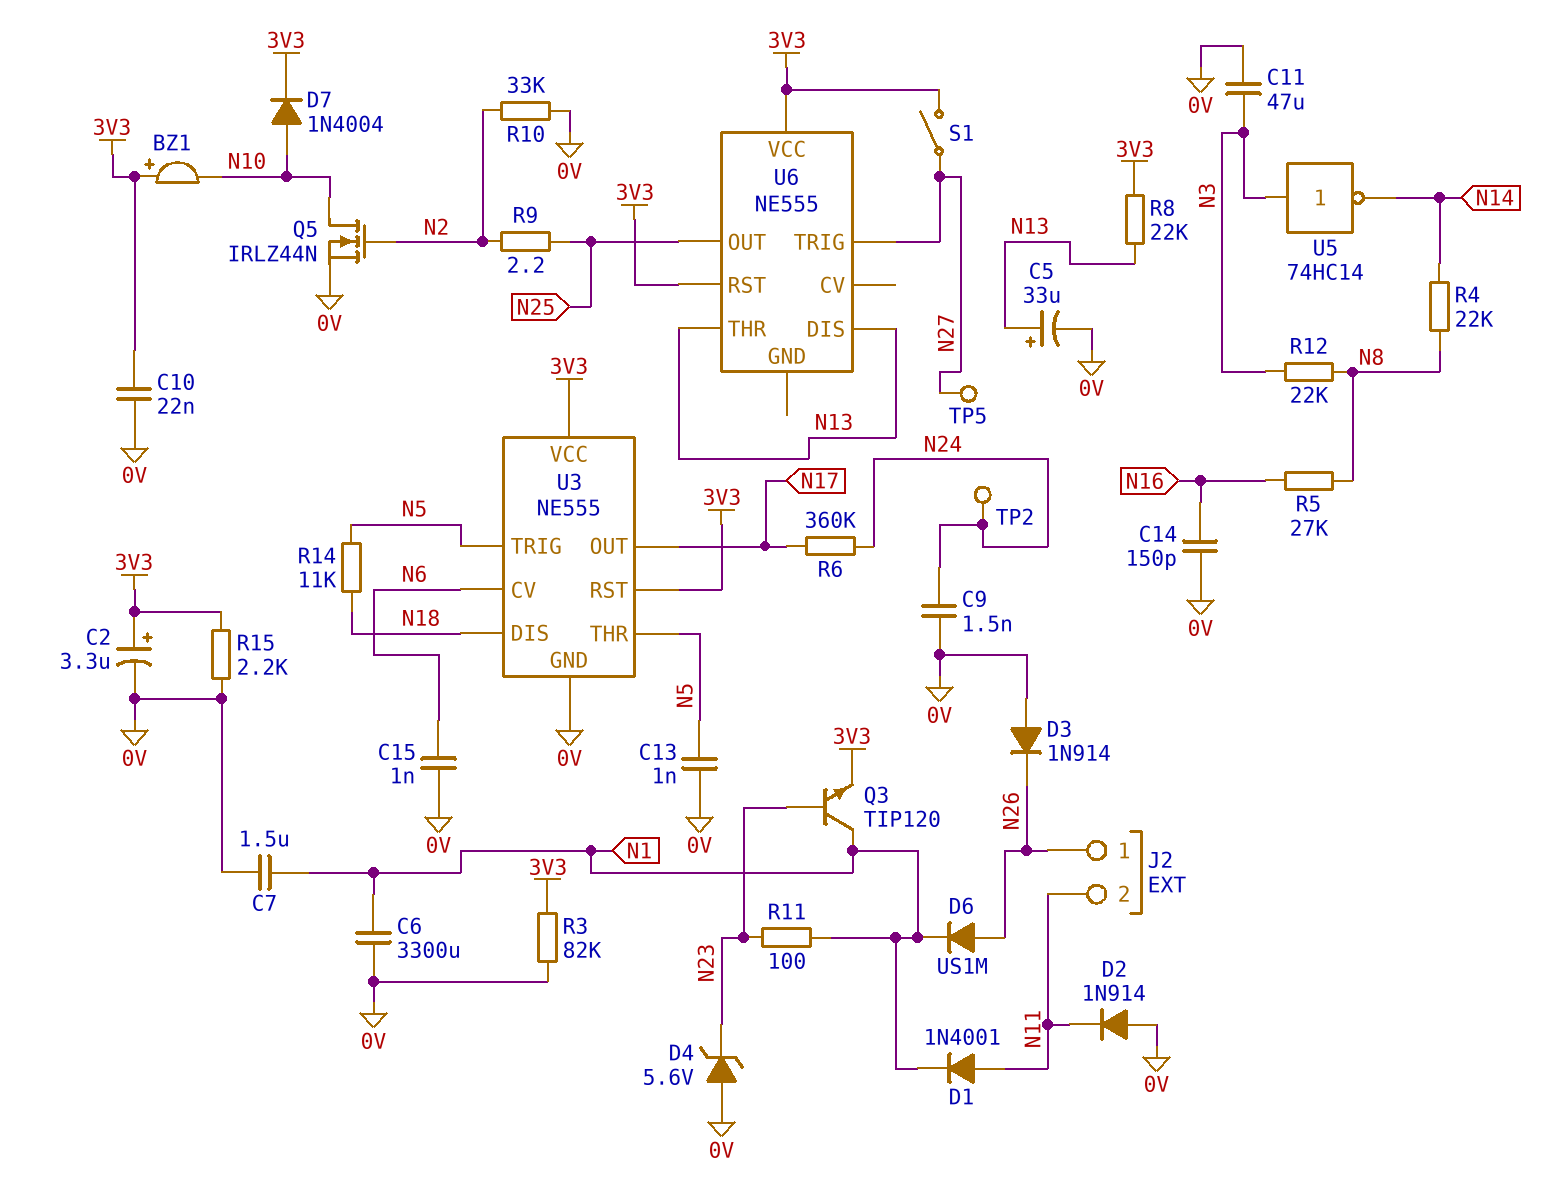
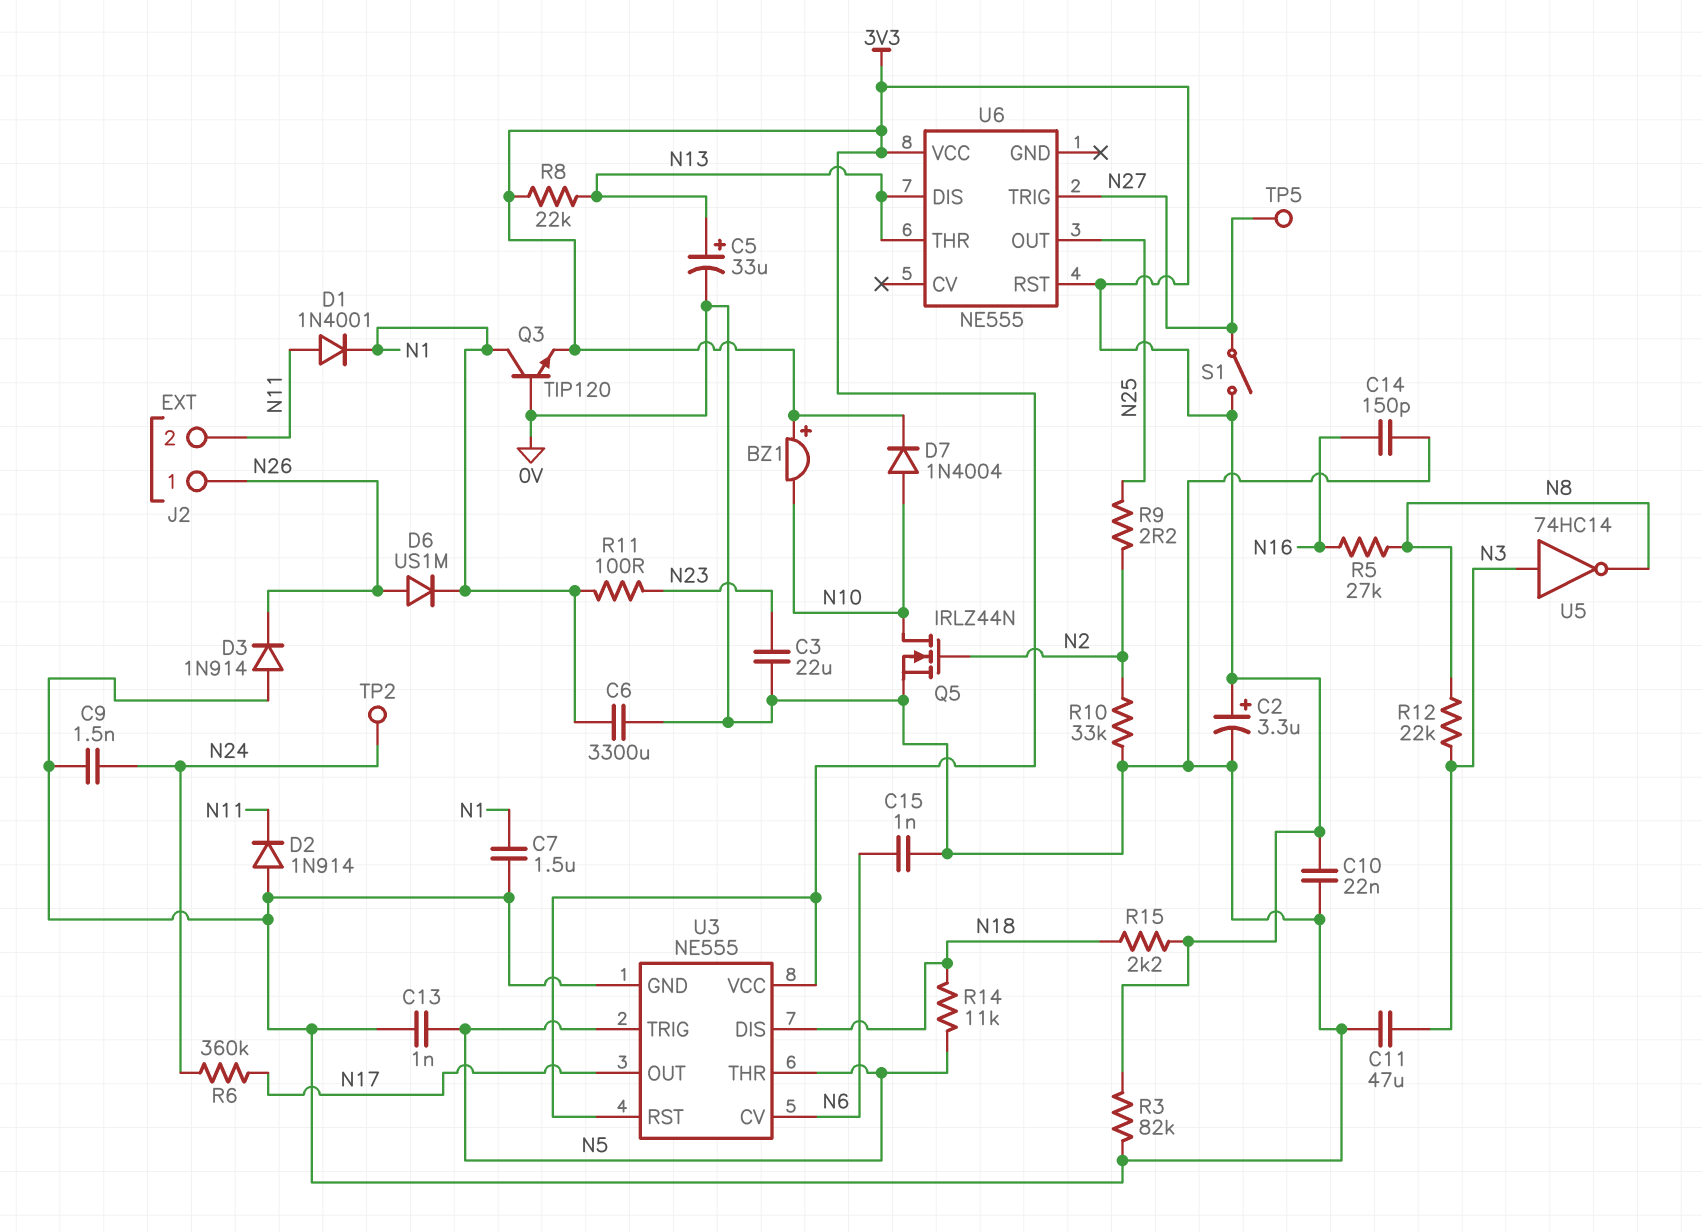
C3: none -> 22uF (0V, N23)
D4: zener 5.6V (A 0V, K N23) -> none
Q3: NPN TIP120 (B N23, C N1, E 3V3) -> NPN TIP120 (B 0V, C N1, E 3V3)
R4: 22k (N8, N14) -> none
R15: 2.2k (0V, 3V3) -> 2.2k (3V3, N18)
U5: NOT 74HC14 (in N3, out N14) -> NOT 74HC14 (in N3, out N8)

